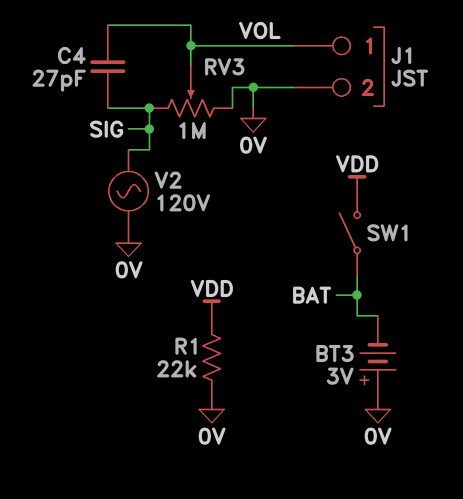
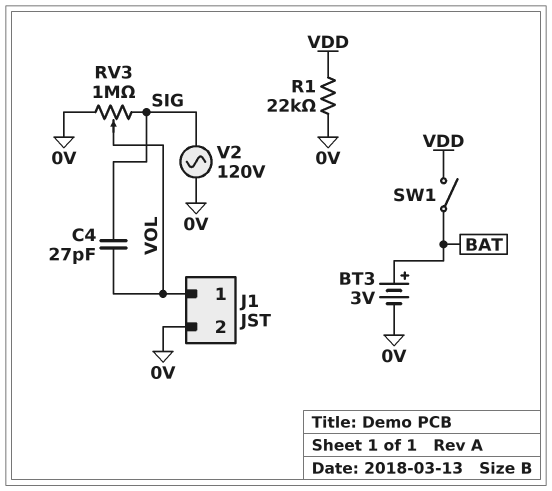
BT3: 3V (plus 0V, minus BAT) -> 3V (plus BAT, minus 0V)

